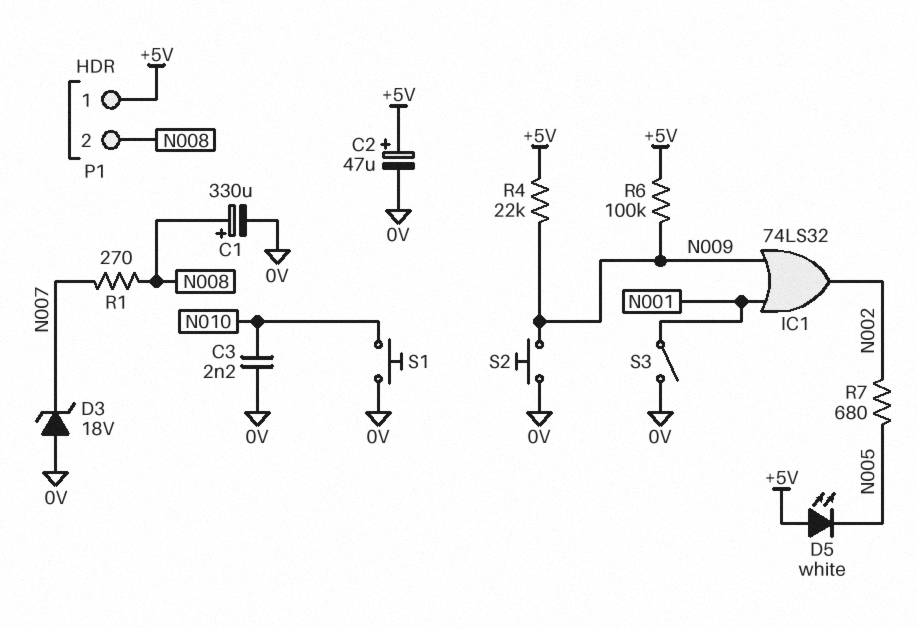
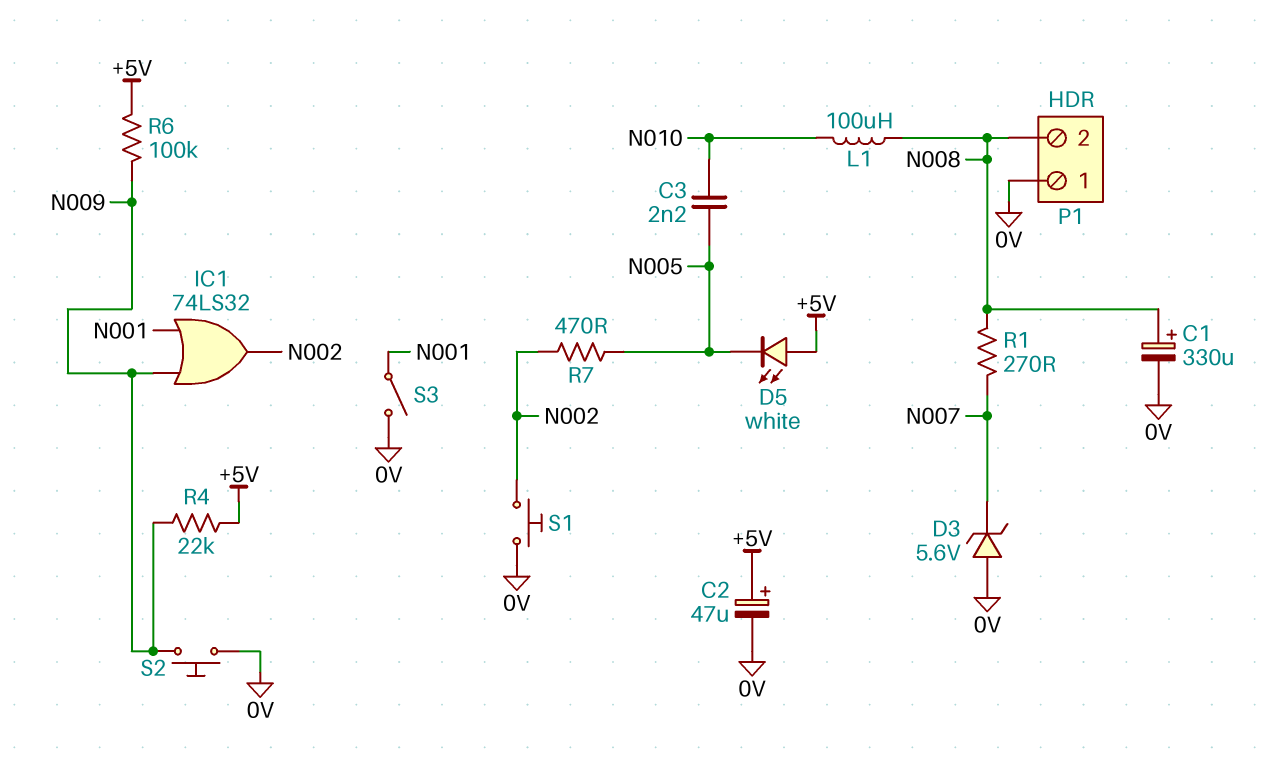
C3: 2.2nF (0V, N010) -> 2.2nF (N005, N010)
D3: zener 18V (A 0V, K N007) -> zener 5.6V (A 0V, K N007)
L1: none -> 100uH (N008, N010)
P1 pin 1: +5V -> 0V
R7: 680 (N002, N005) -> 470 (N002, N005)
S1: button (0V, N010) -> button (0V, N002)

